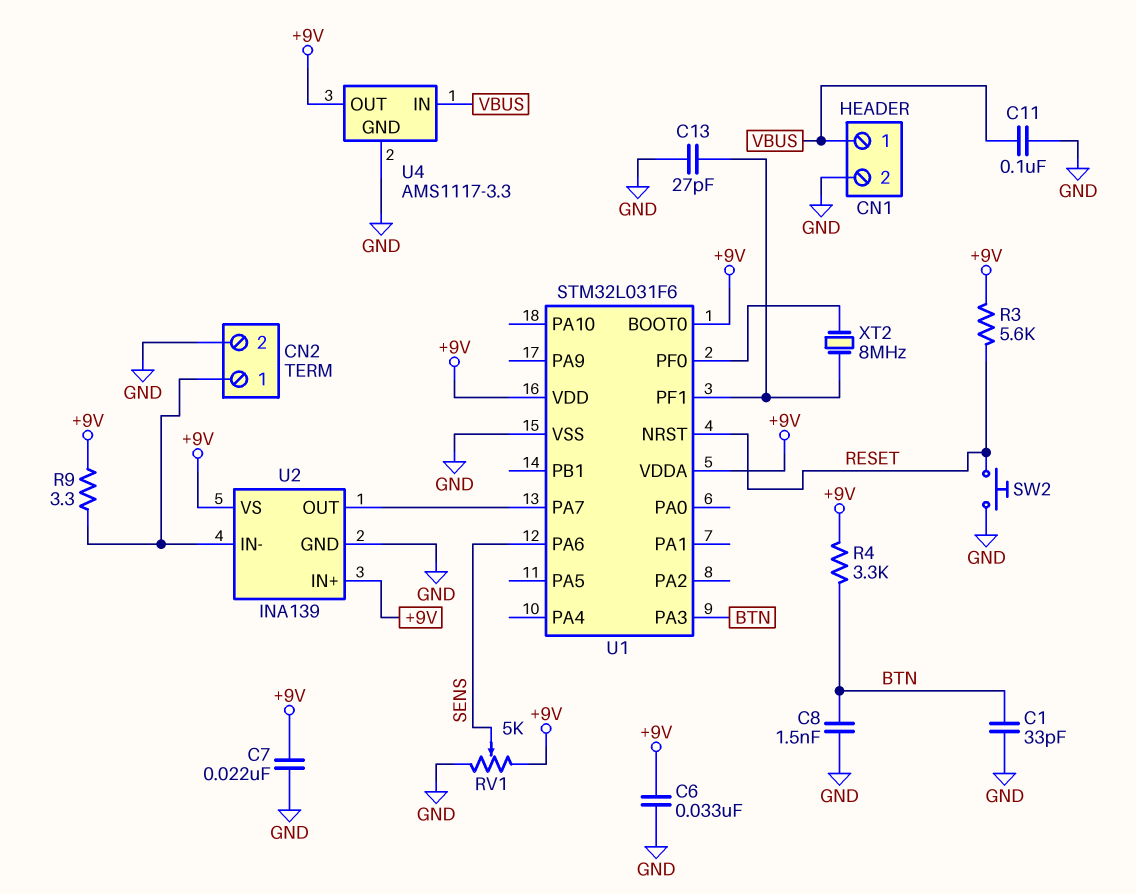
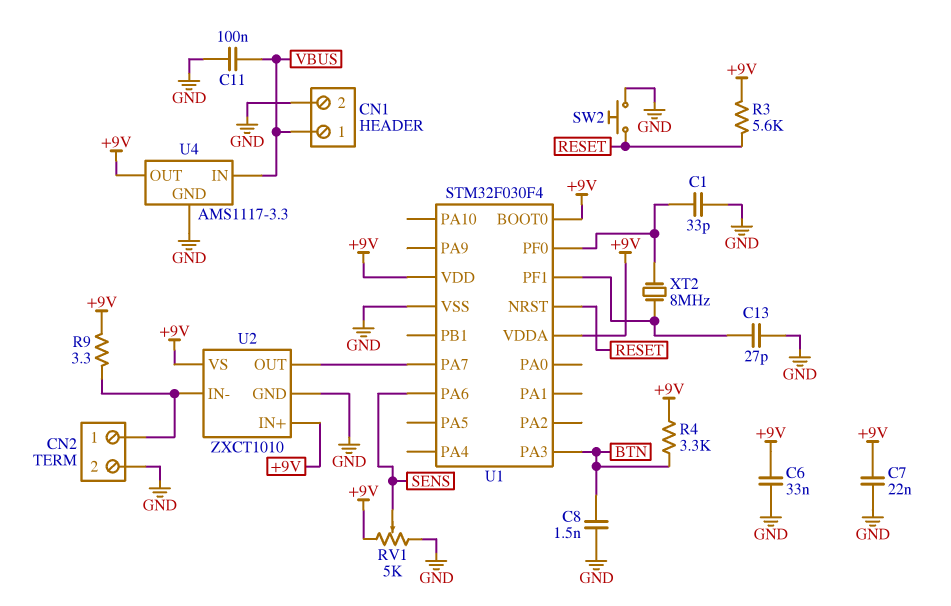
C1: 33pF (BTN, GND) -> 33pF (GND, U1/PF0)
U1: STM32L031F6 -> STM32F030F4
U2: INA139 -> ZXCT1010

